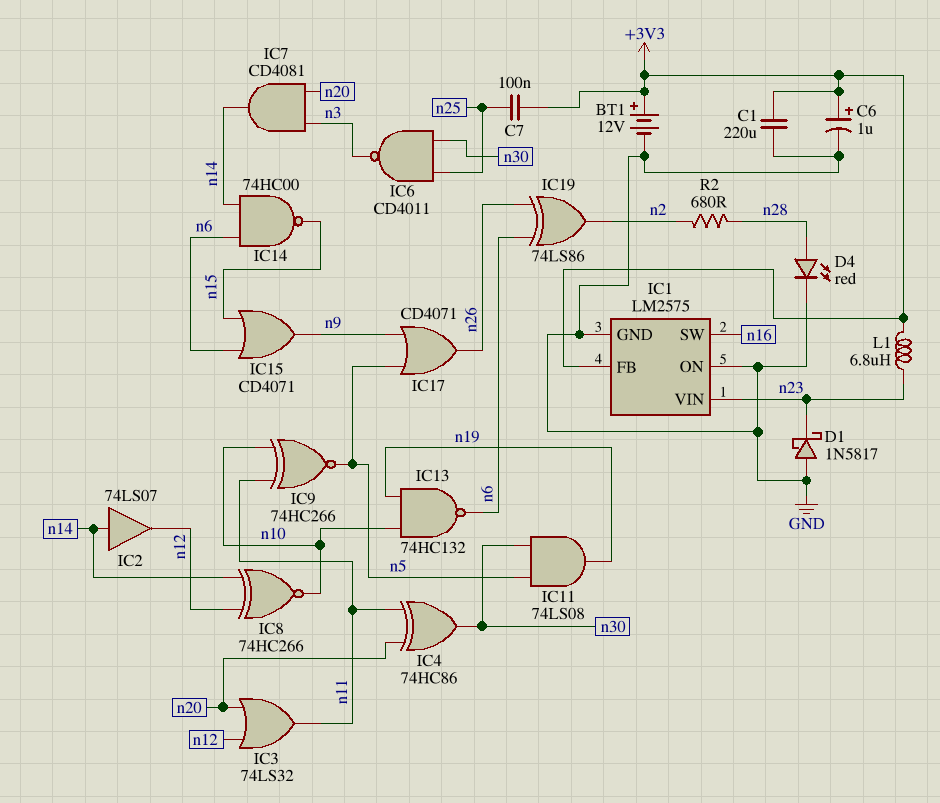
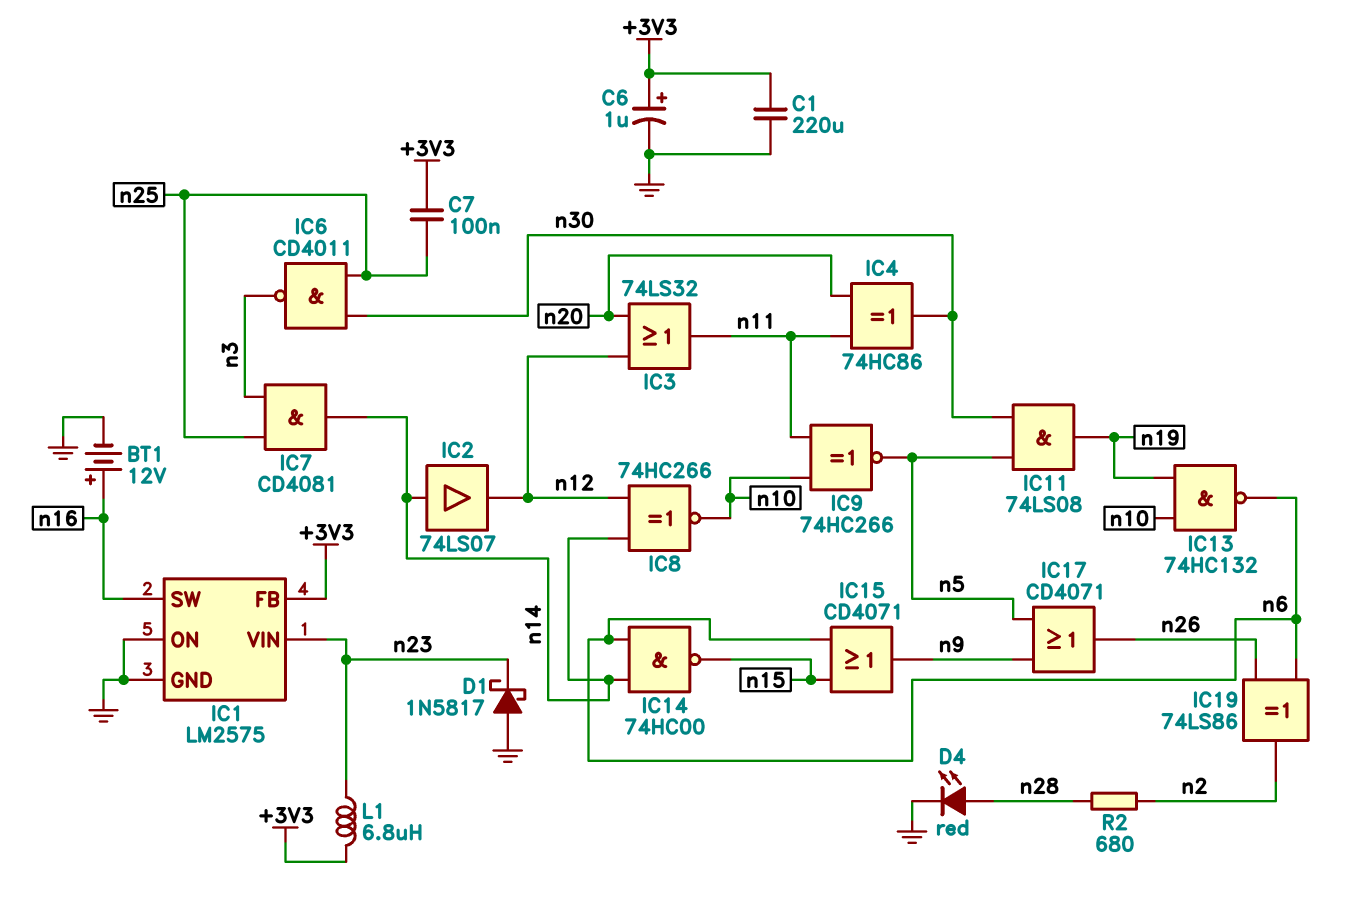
BT1: 12V (plus +3V3, minus GND) -> 12V (plus n16, minus GND)
IC7: AND CD4081 (in n3, in n20, out n14) -> AND CD4081 (in n3, in n25, out n14)

